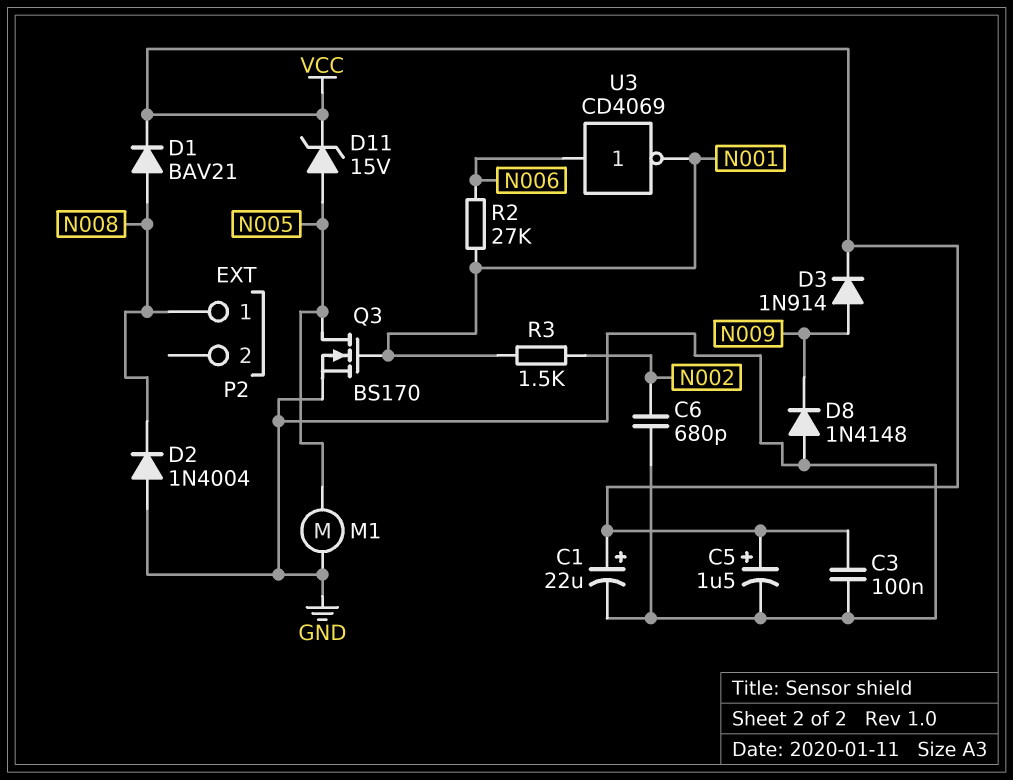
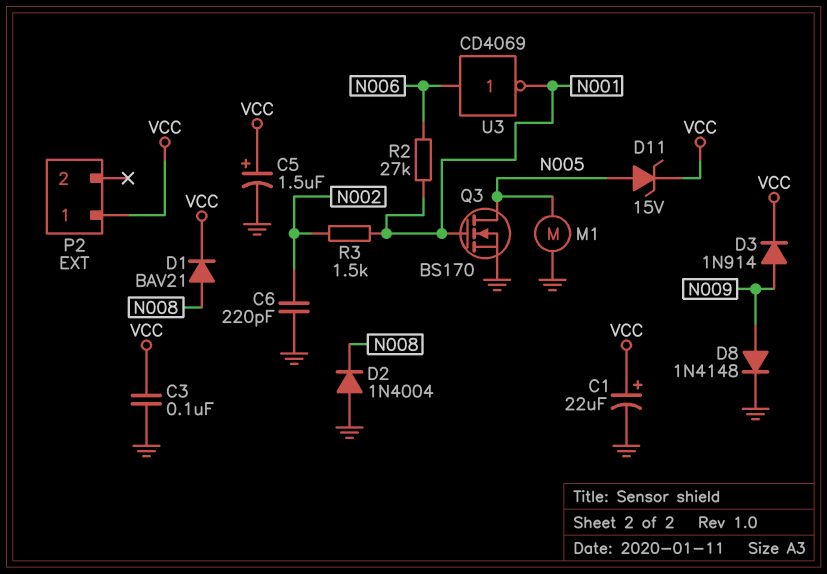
C6: 680pF (GND, N002) -> 220pF (GND, N002)
D8: diode 1N4148 (A GND, K N009) -> diode 1N4148 (A N009, K GND)
P2 pin 1: N008 -> VCC

